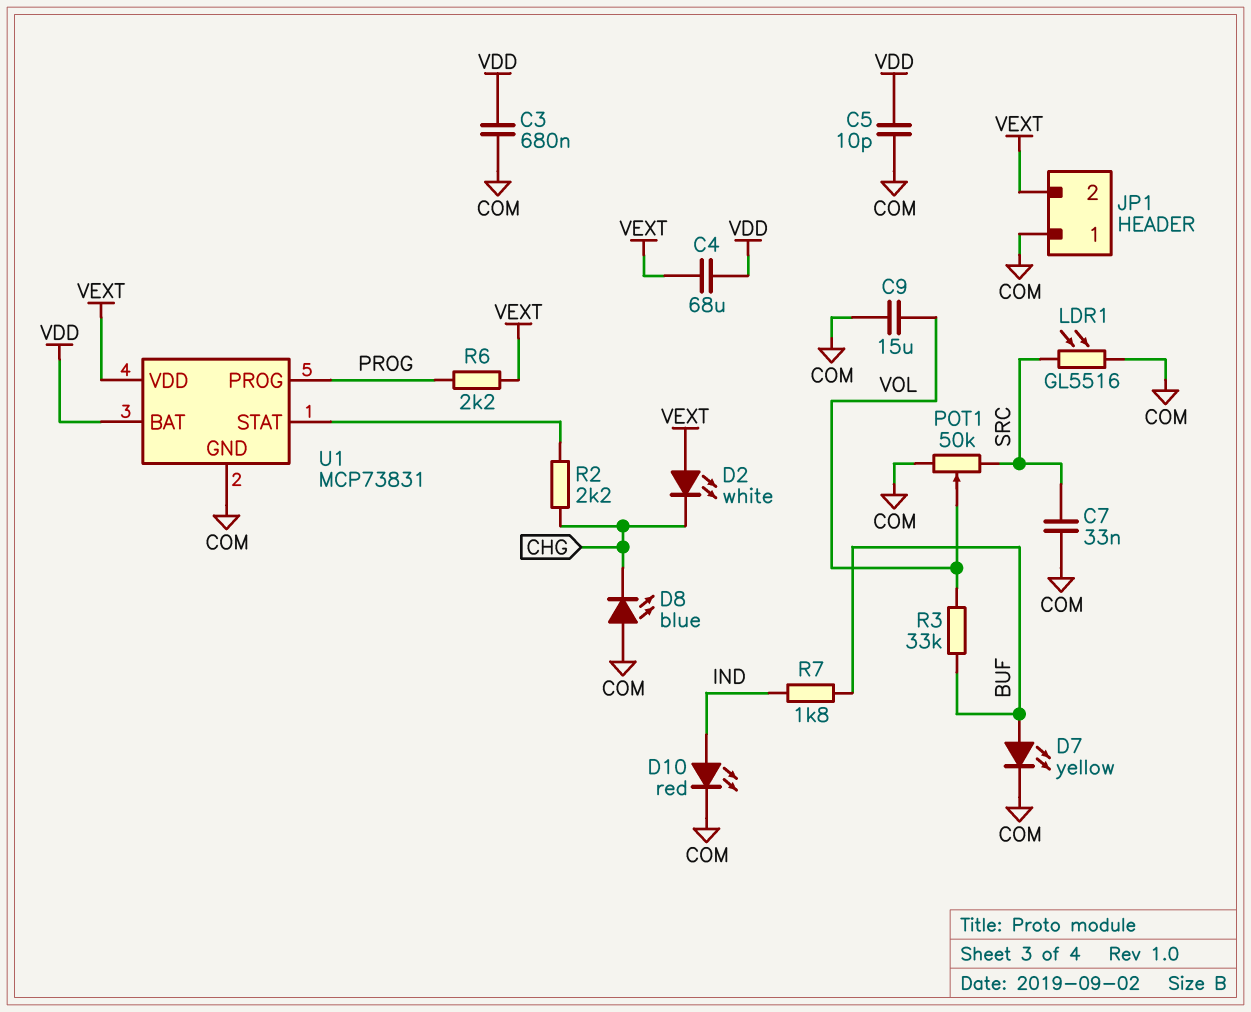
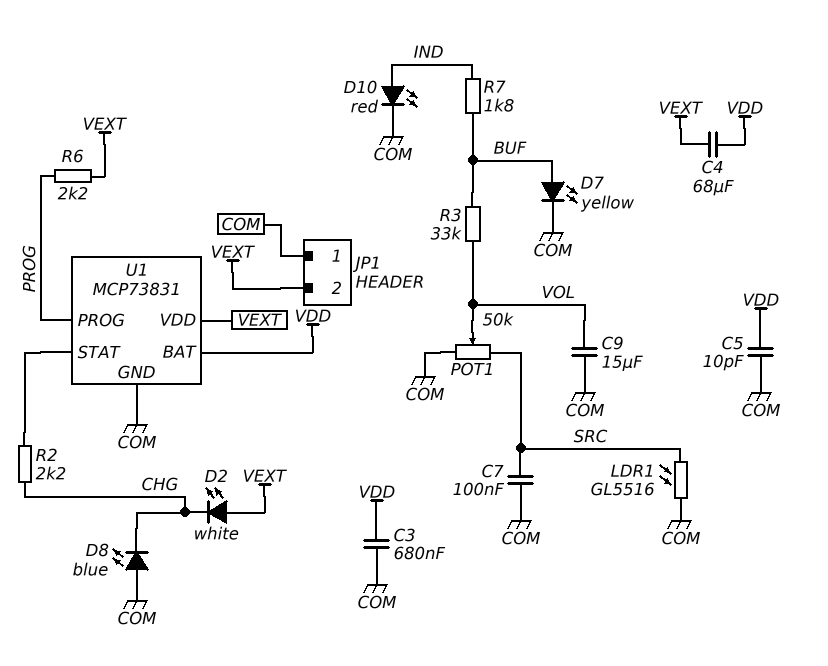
C7: 33nF (COM, SRC) -> 100nF (COM, SRC)

